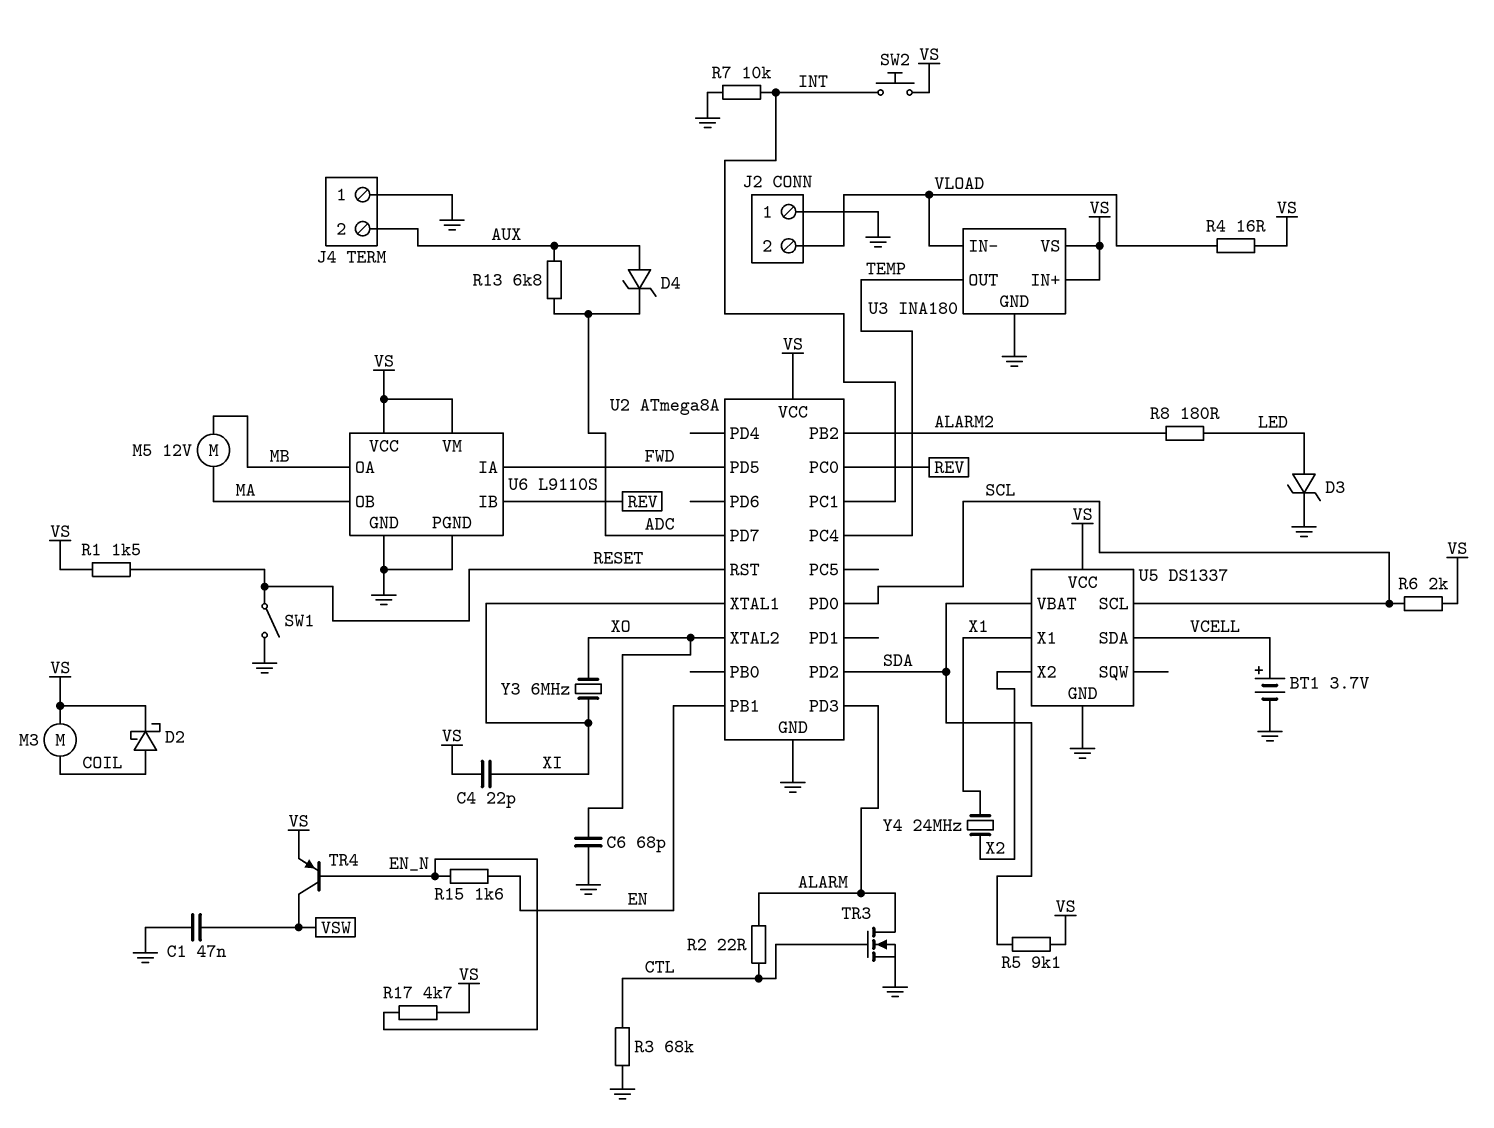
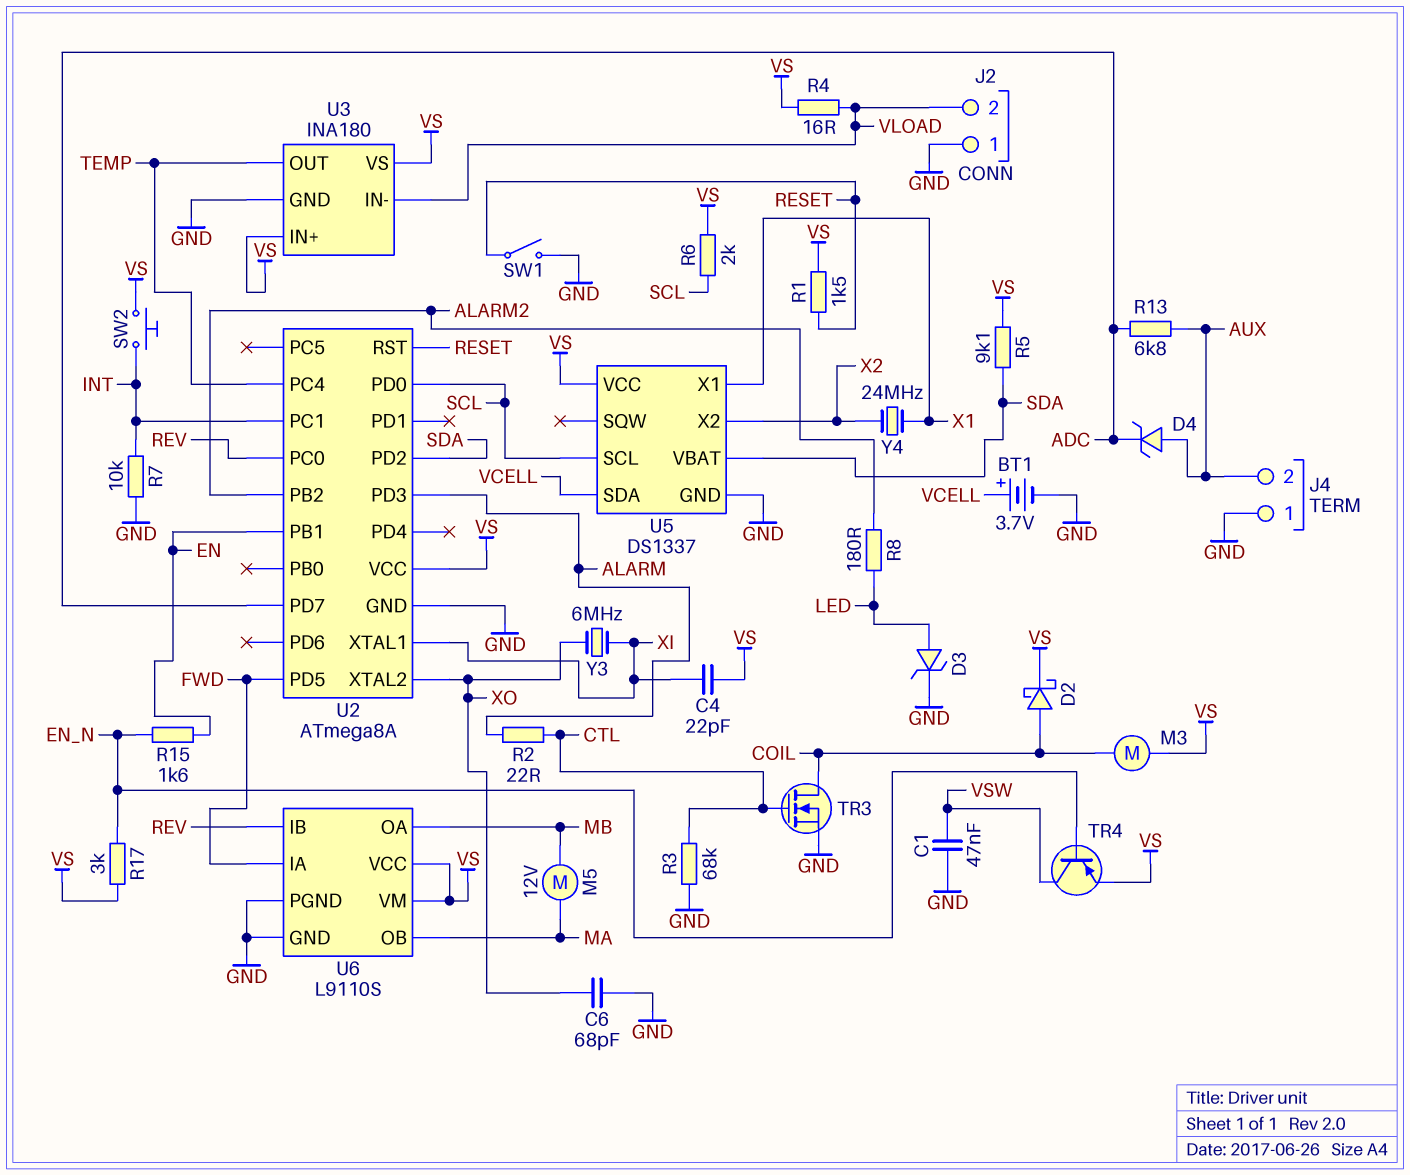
R17: 4.7k (EN_N, VS) -> 3k (EN_N, VS)
TR3: NMOS (G CTL, D ALARM, S GND) -> NMOS (G CTL, D COIL, S GND)

